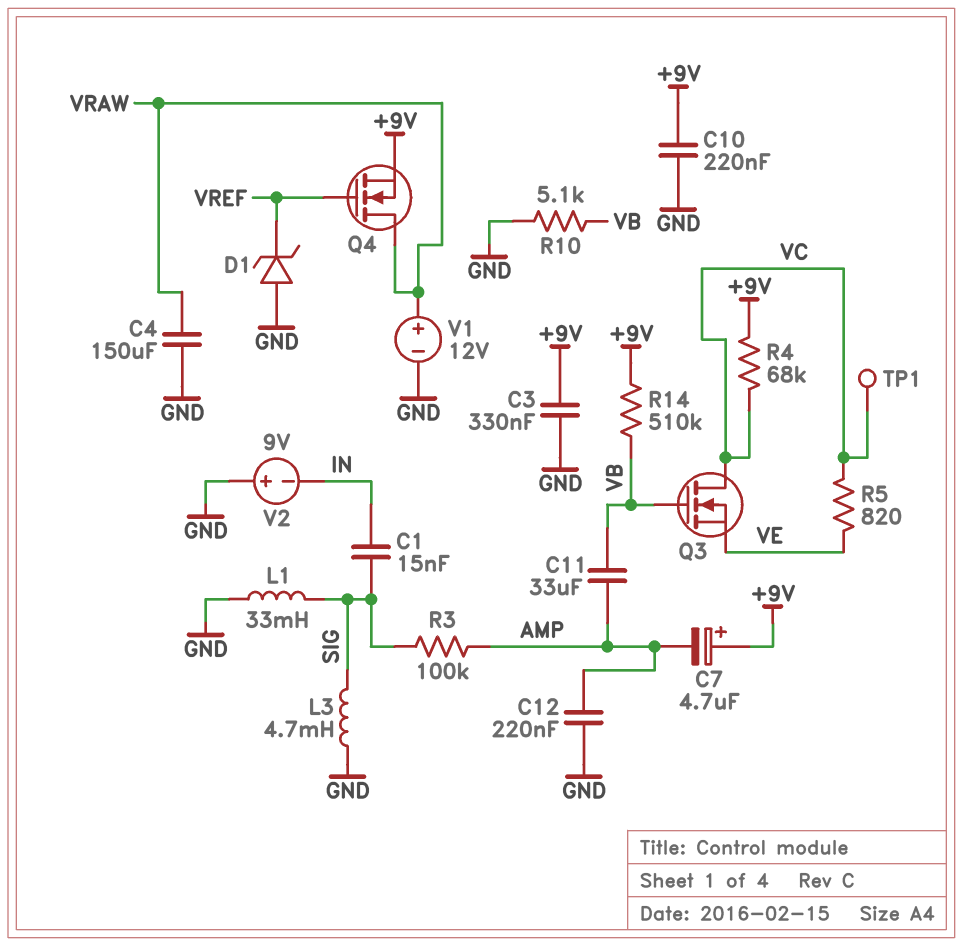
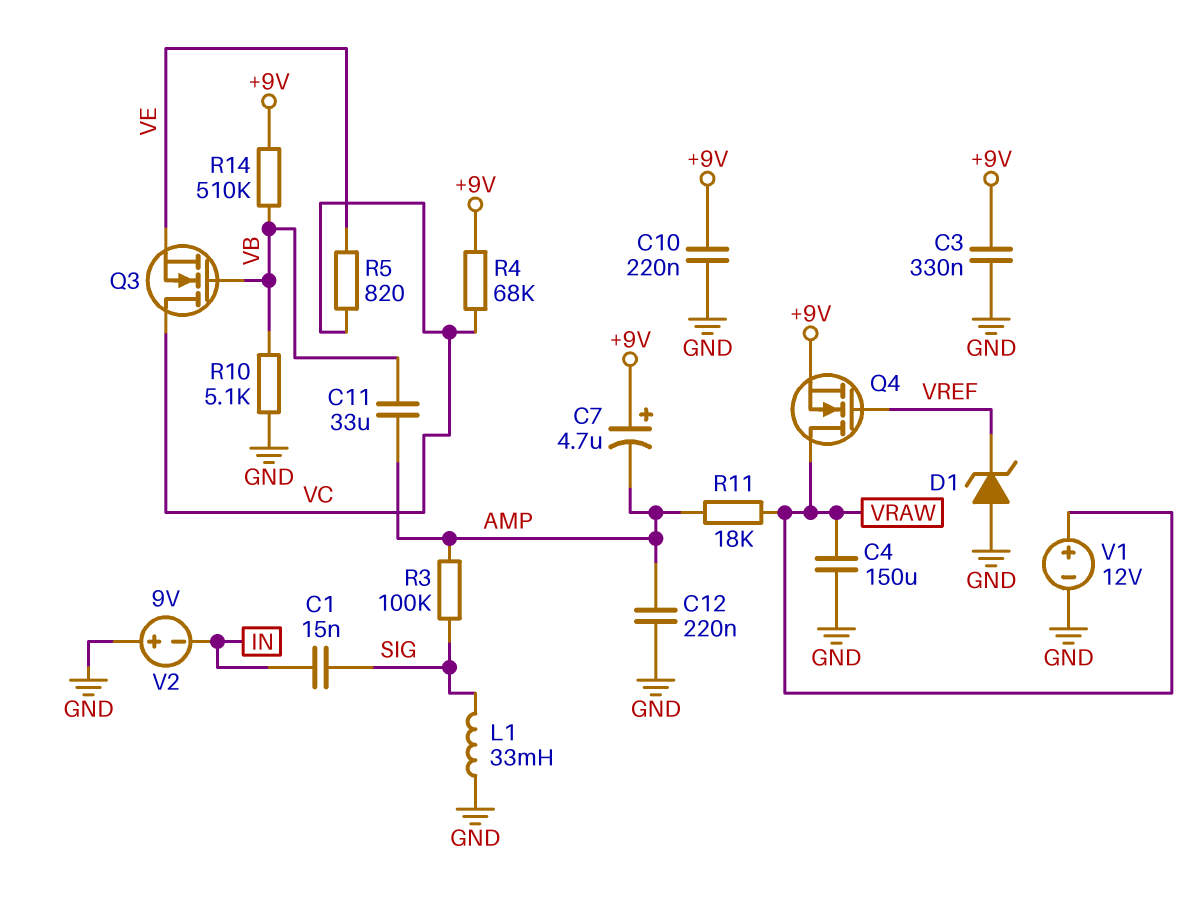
L3: 4.7mH (GND, SIG) -> none
R11: none -> 18k (AMP, VRAW)
TP1: test point (VC) -> none

